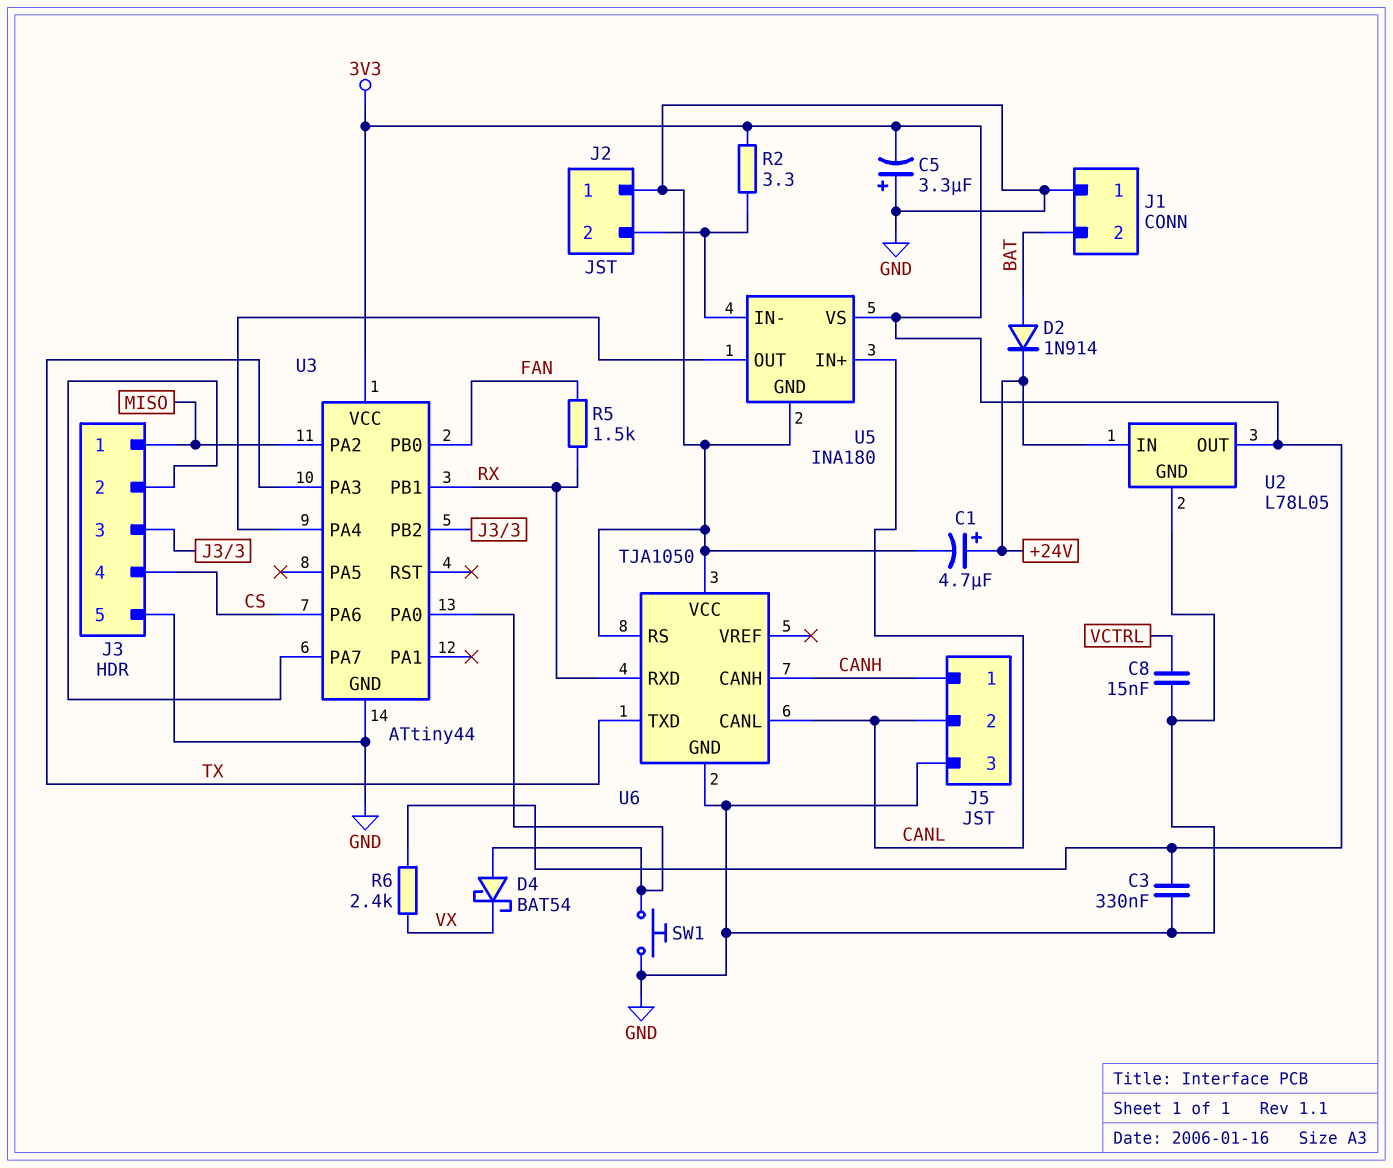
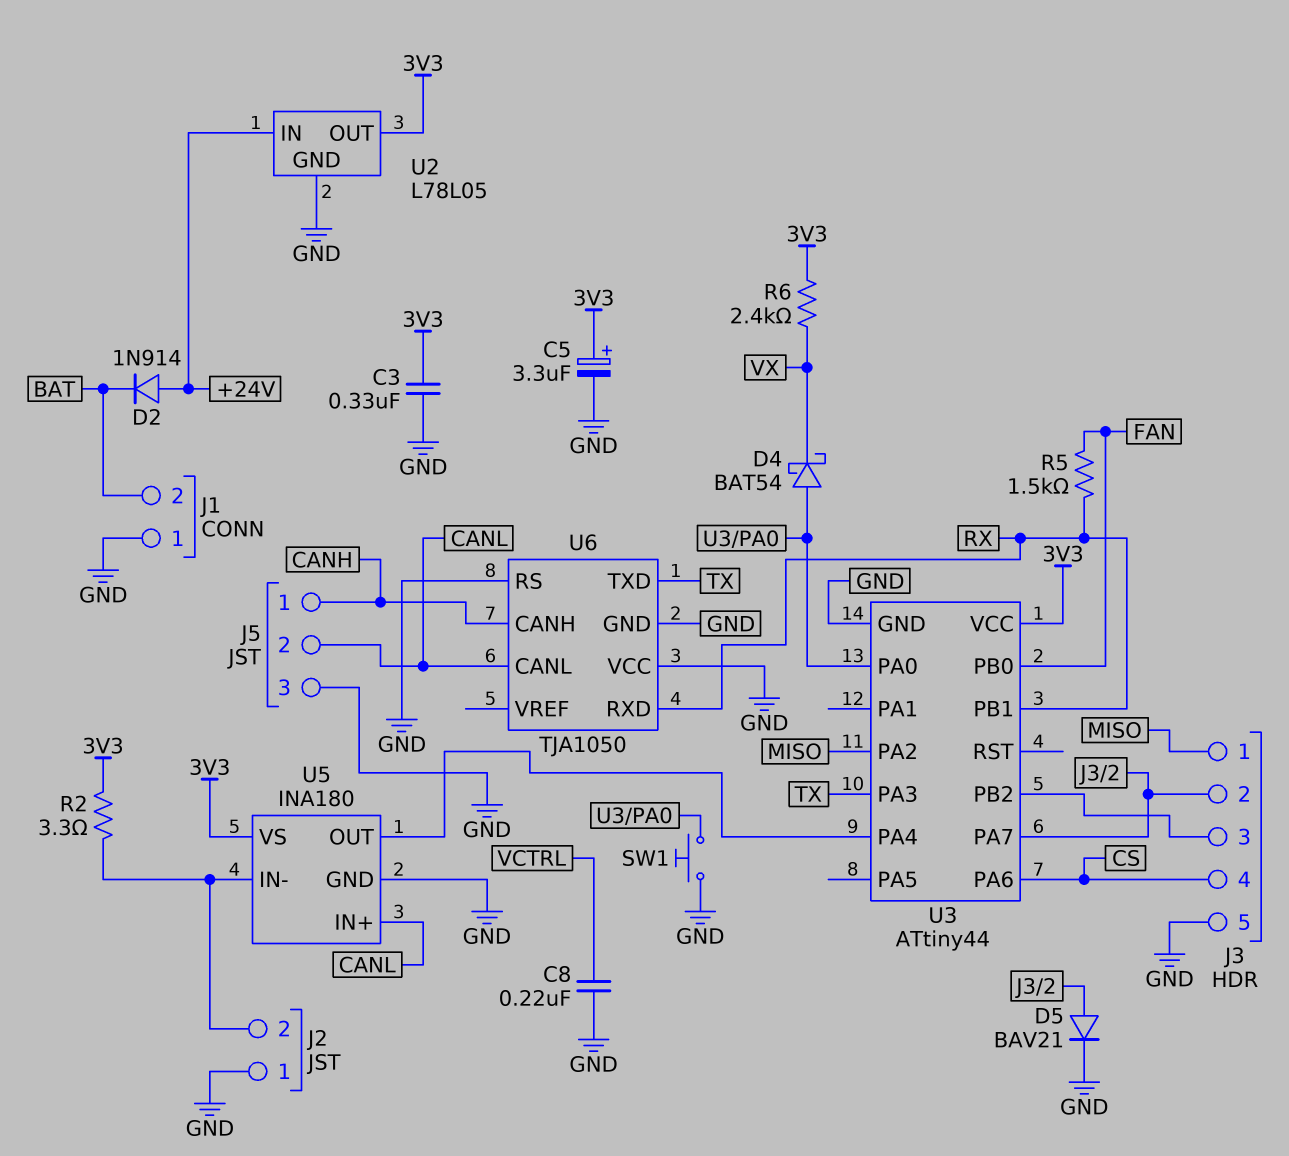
C1: 4.7uF (plus +24V, minus GND) -> none
C5: 3.3uF (plus GND, minus 3V3) -> 3.3uF (plus 3V3, minus GND)
C8: 15nF (GND, VCTRL) -> 220nF (GND, VCTRL)
D2: diode 1N914 (A BAT, K +24V) -> diode 1N914 (A +24V, K BAT)
D5: none -> diode BAV21 (A J3/2, K GND)

